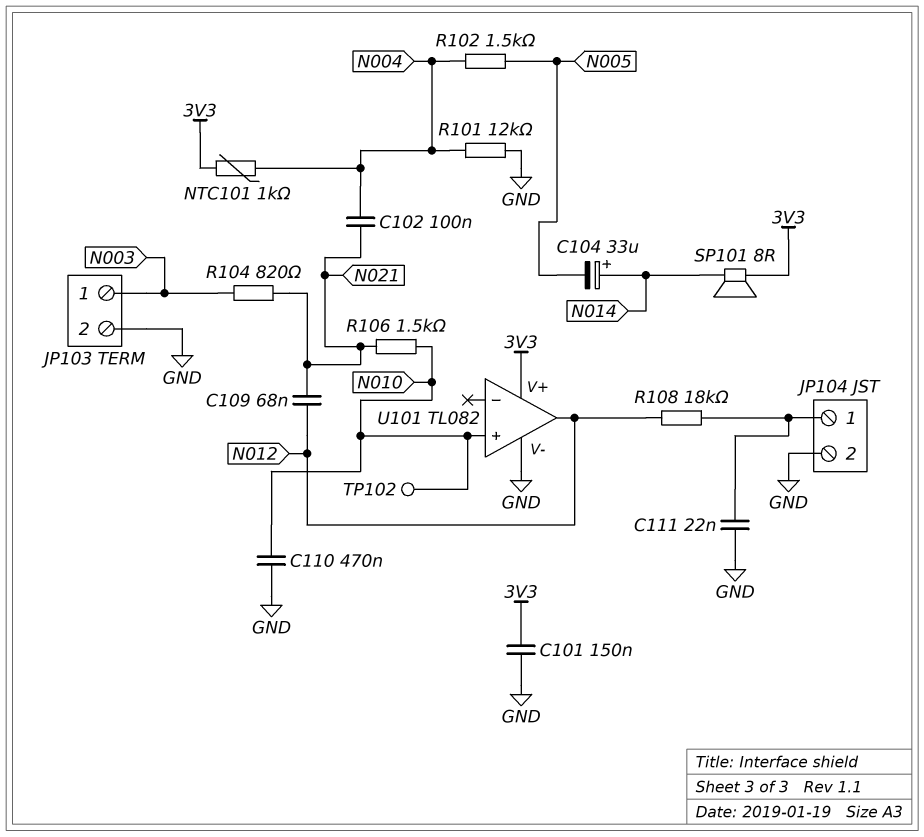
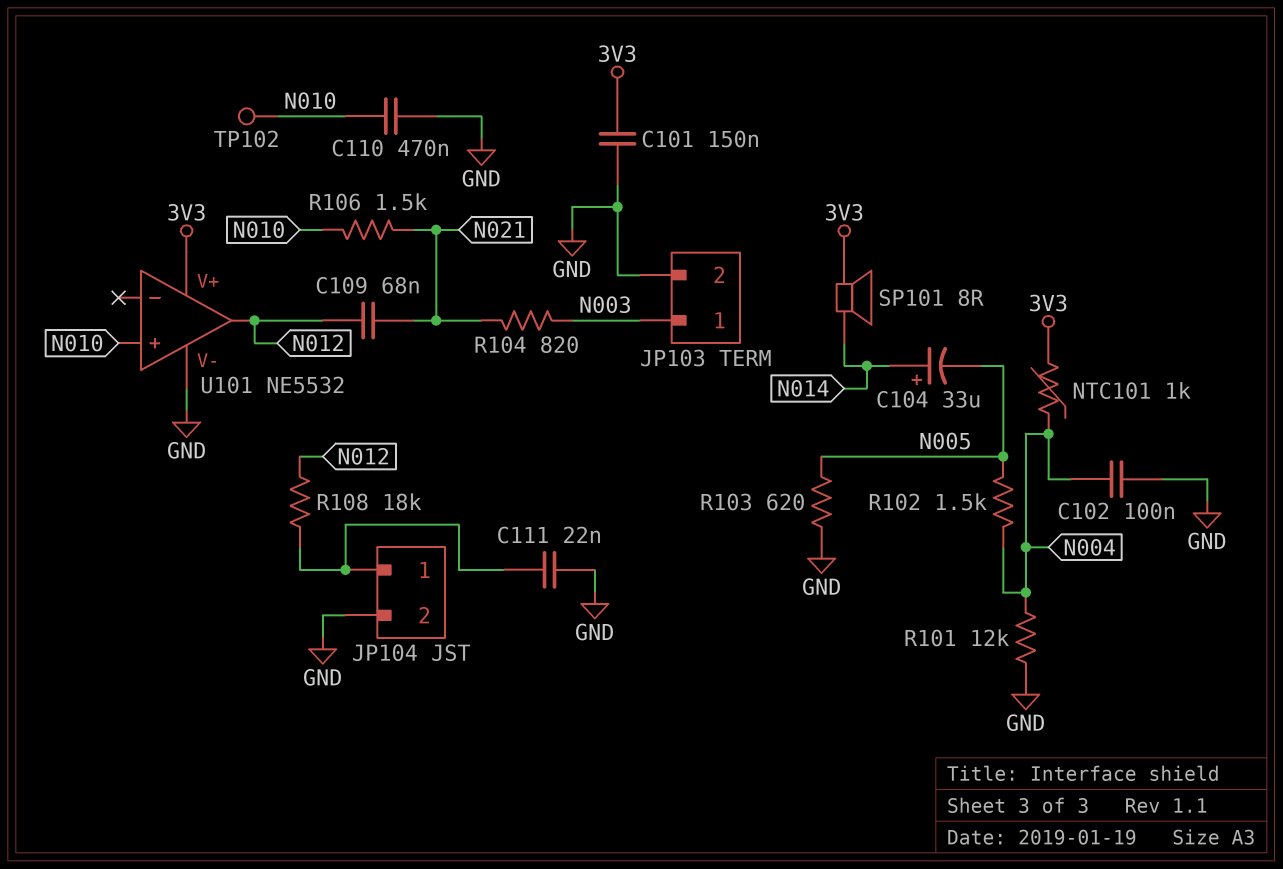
C102: 100nF (N004, N021) -> 100nF (GND, N004)
R103: none -> 620 (GND, N005)
U101: TL082 -> NE5532

